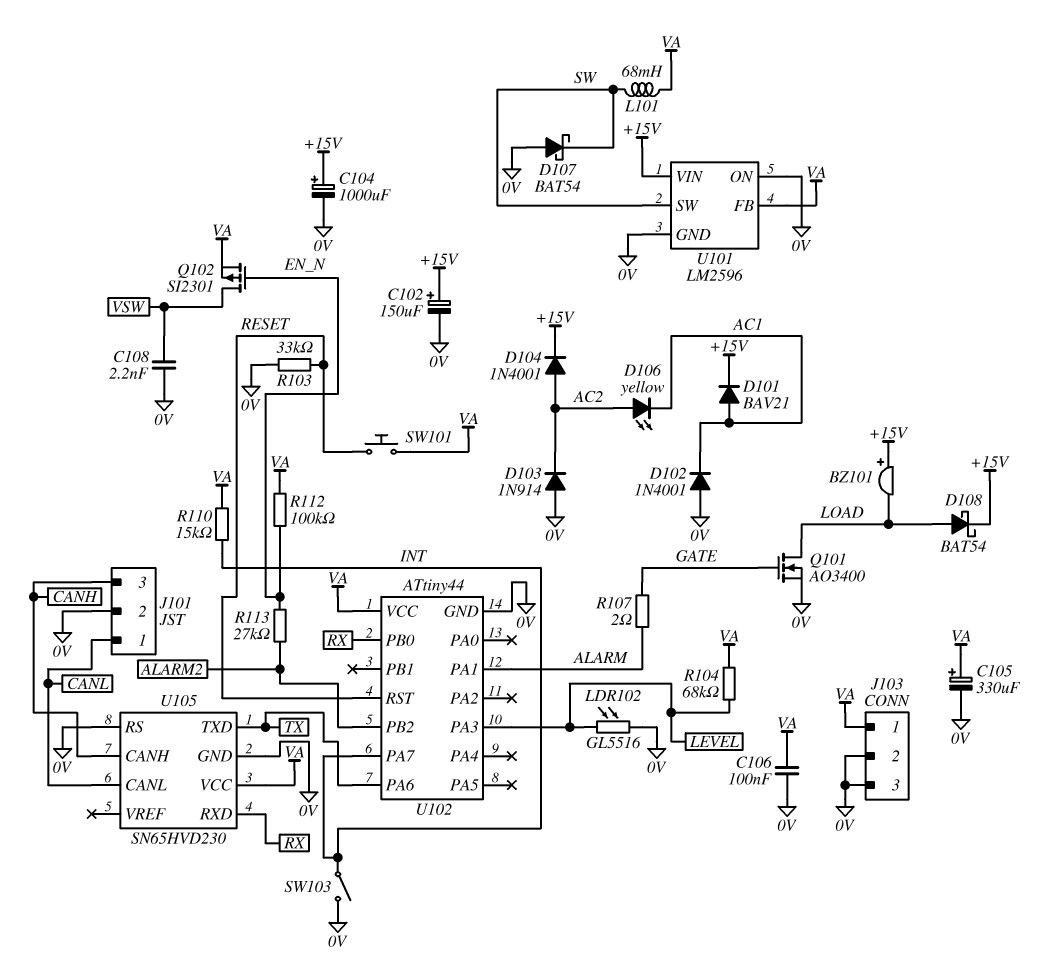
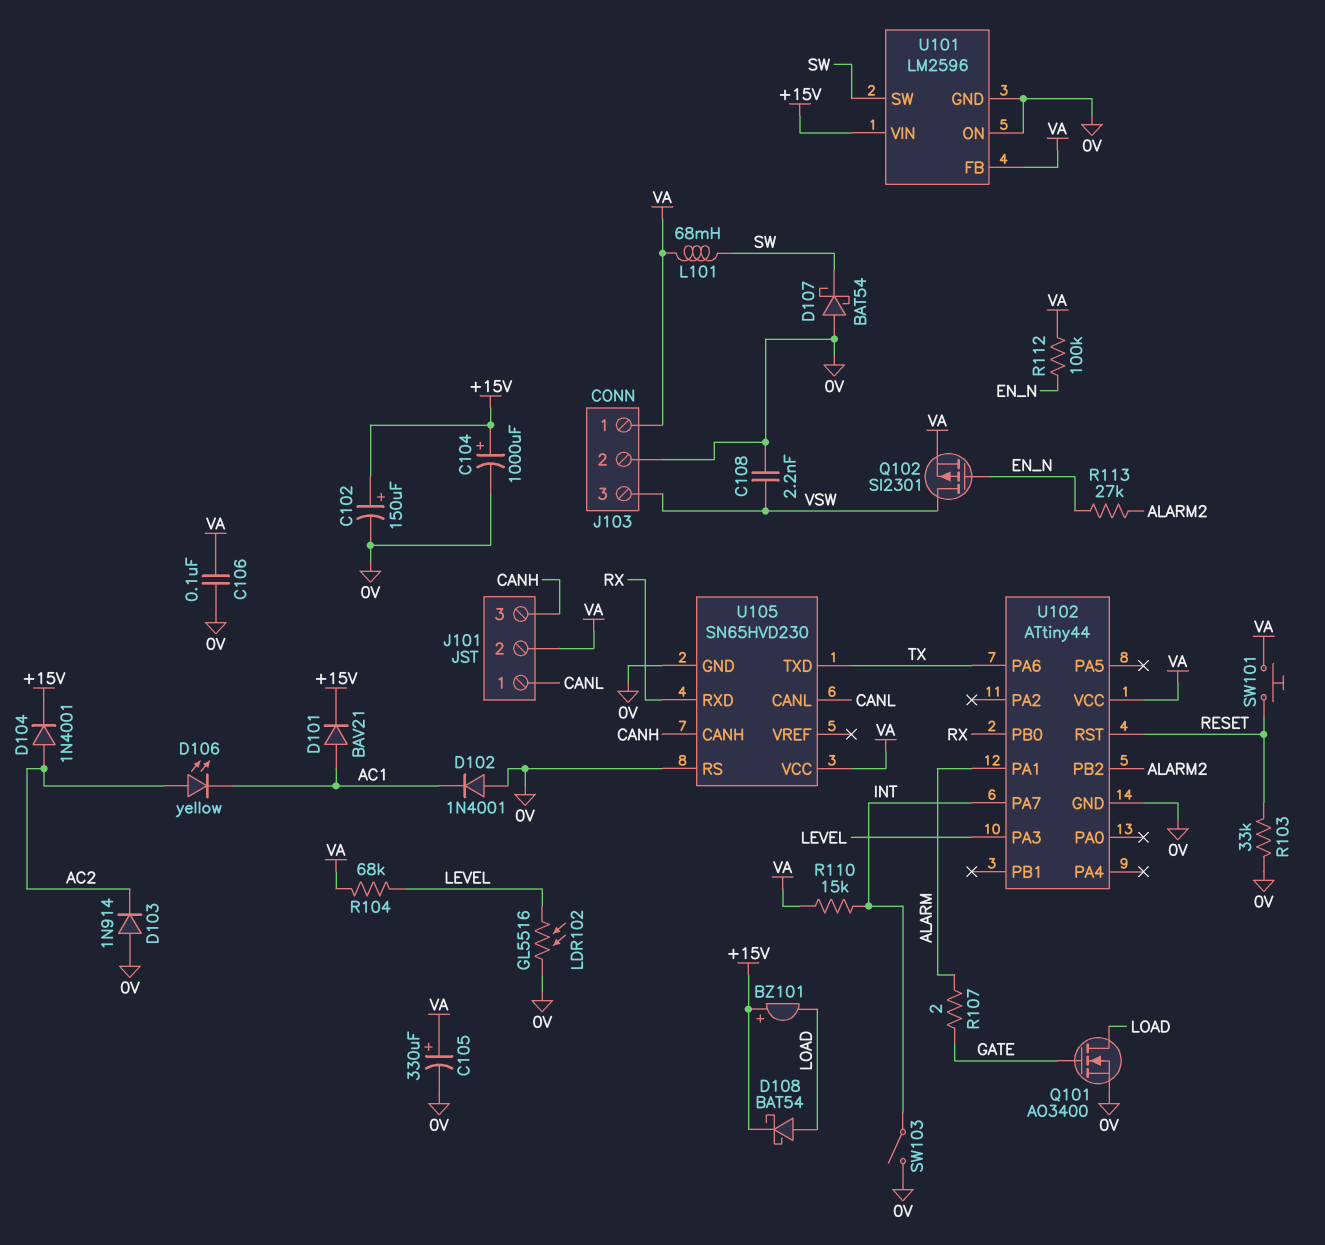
J101 pin 2: 0V -> VA
J103 pin 3: 0V -> VSW

